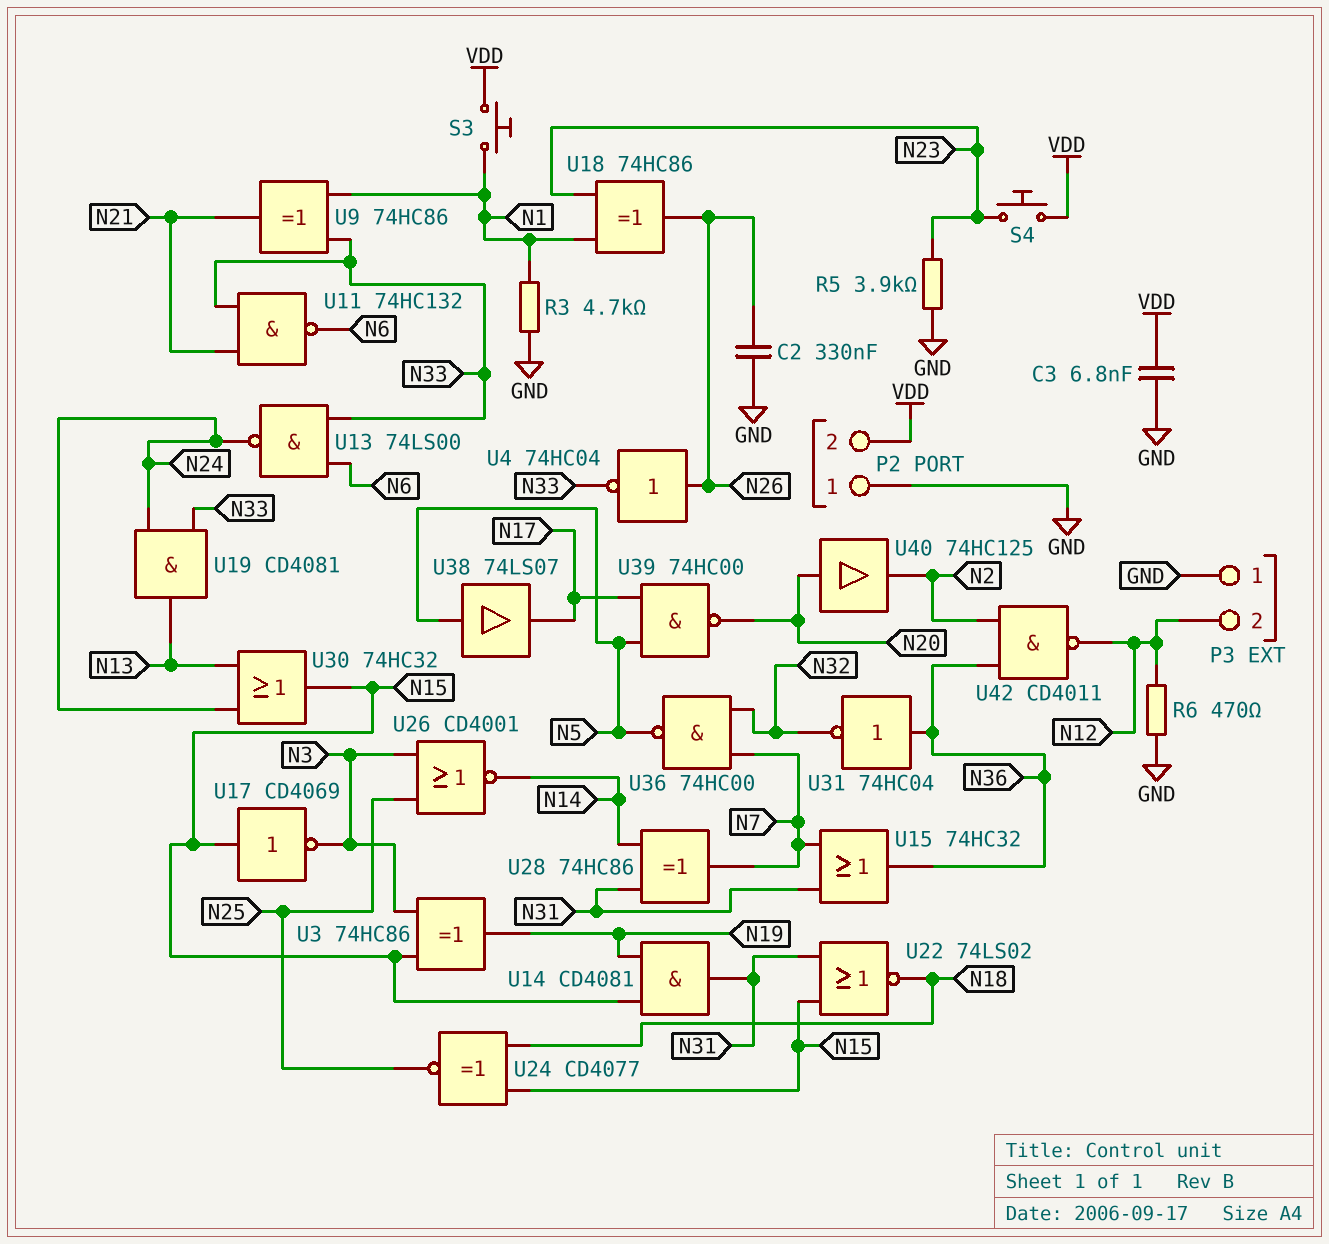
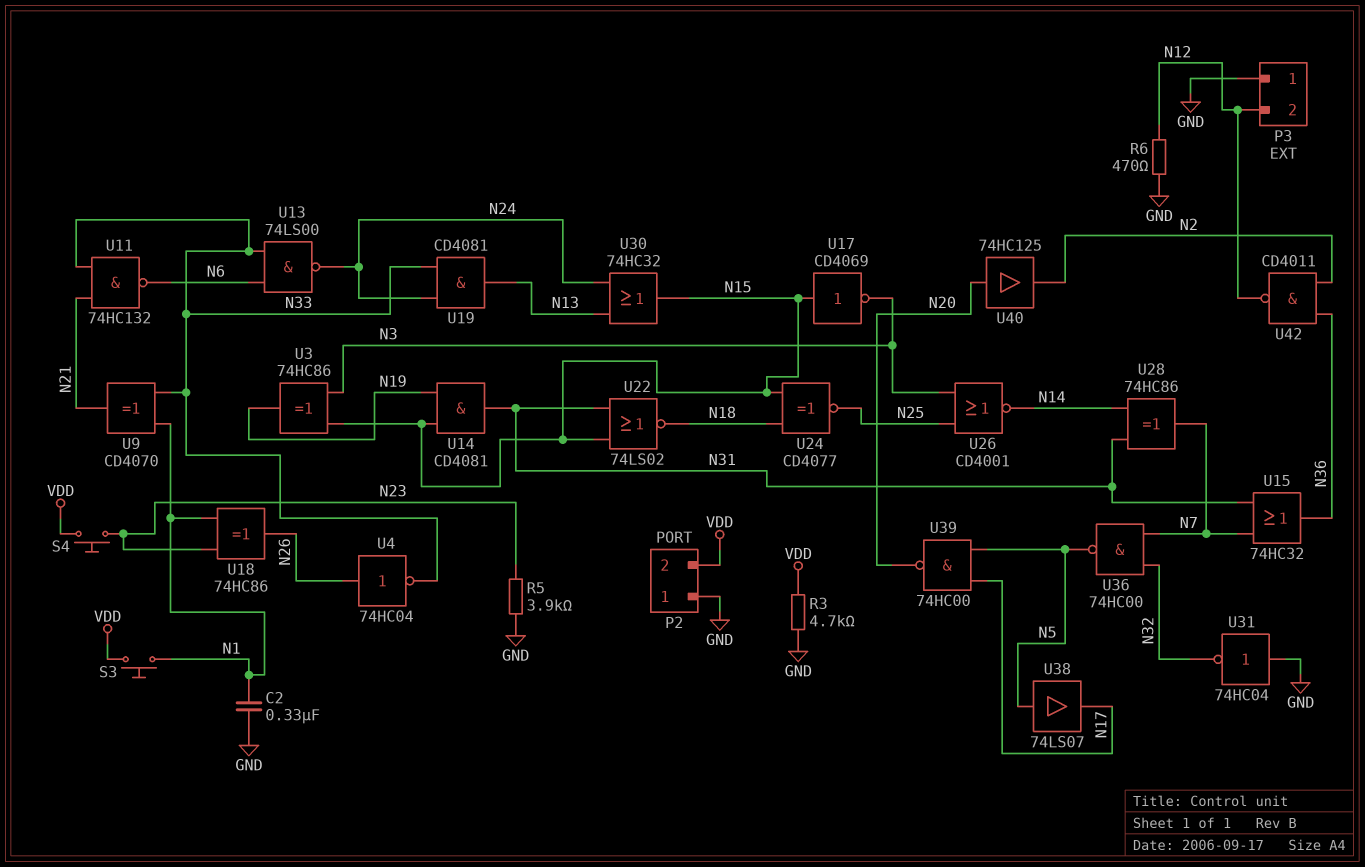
C2: 330nF (GND, N26) -> 330nF (GND, N1)
C3: 6.8nF (GND, VDD) -> none
R3: 4.7k (GND, N1) -> 4.7k (GND, VDD)
U9: XOR 74HC86 (in N1, in N33, out N21) -> XOR CD4070 (in N1, in N33, out N21)
U31: NOT 74HC04 (in N36, out N32) -> NOT 74HC04 (in GND, out N32)

